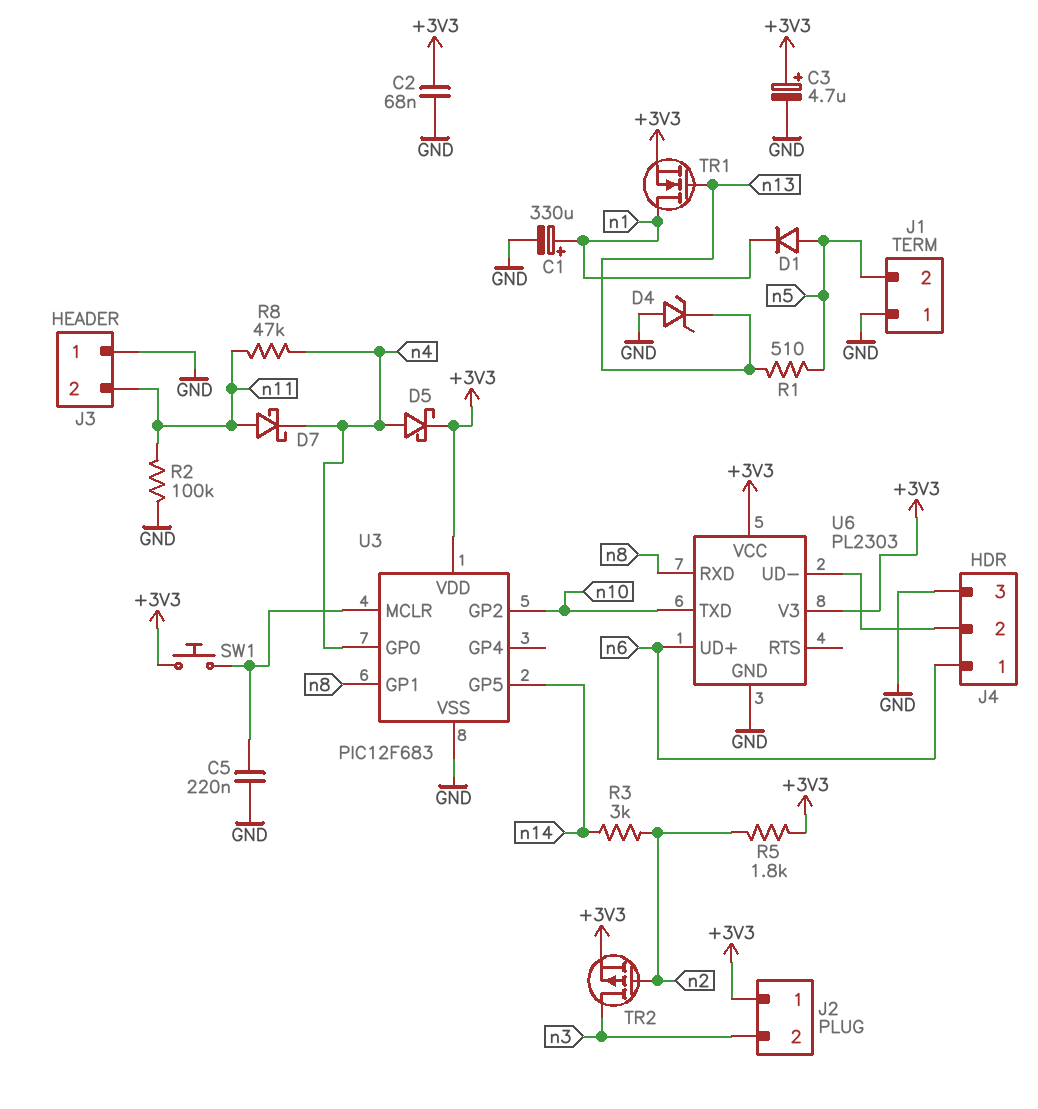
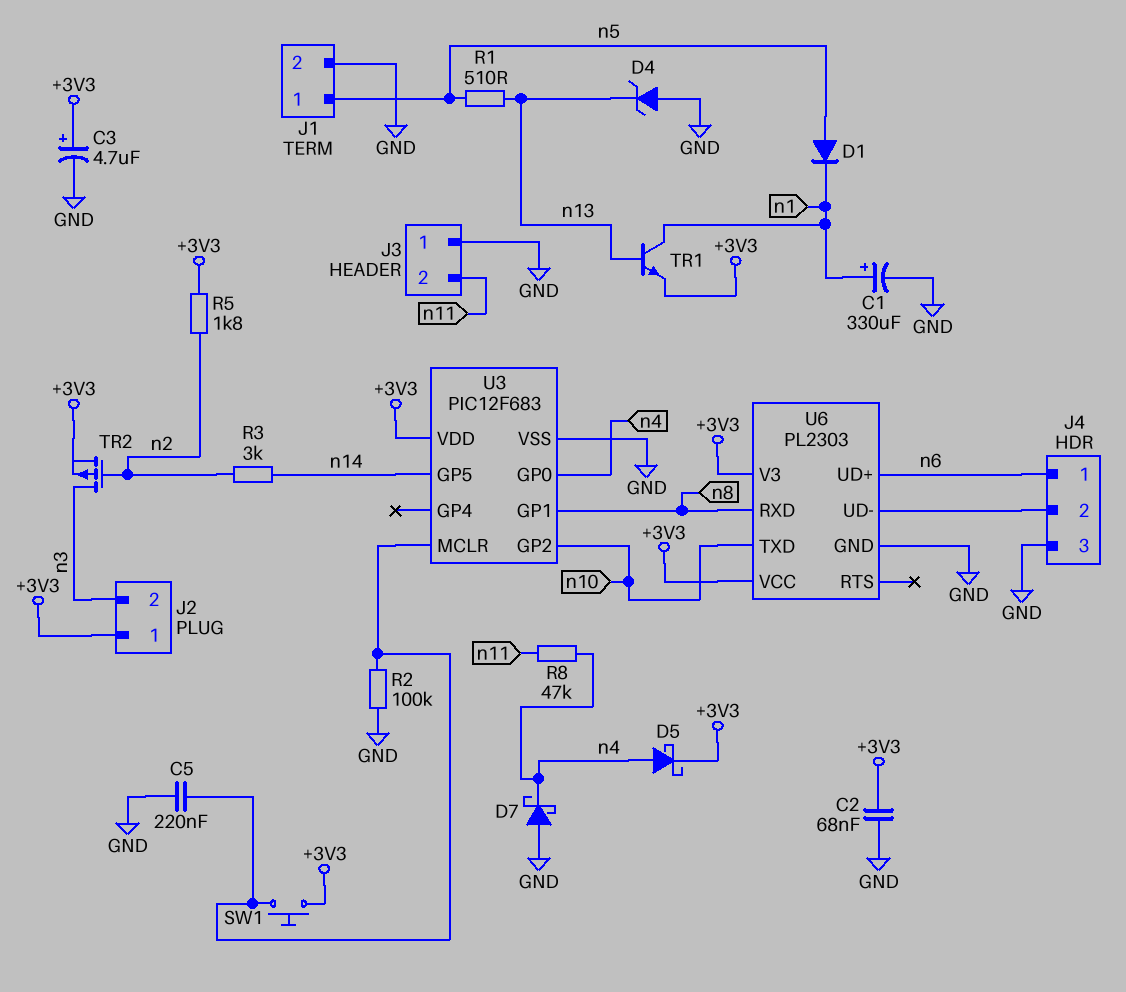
D7: schottky (A n11, K n4) -> schottky (A GND, K n4)
J1 pin 1: GND -> n5
J1 pin 2: n5 -> GND
R2: 100k (GND, n11) -> 100k (GND, U3/MCLR)
TR1: NMOS (G n13, D n1, S +3V3) -> NPN (B n13, C n1, E +3V3)

